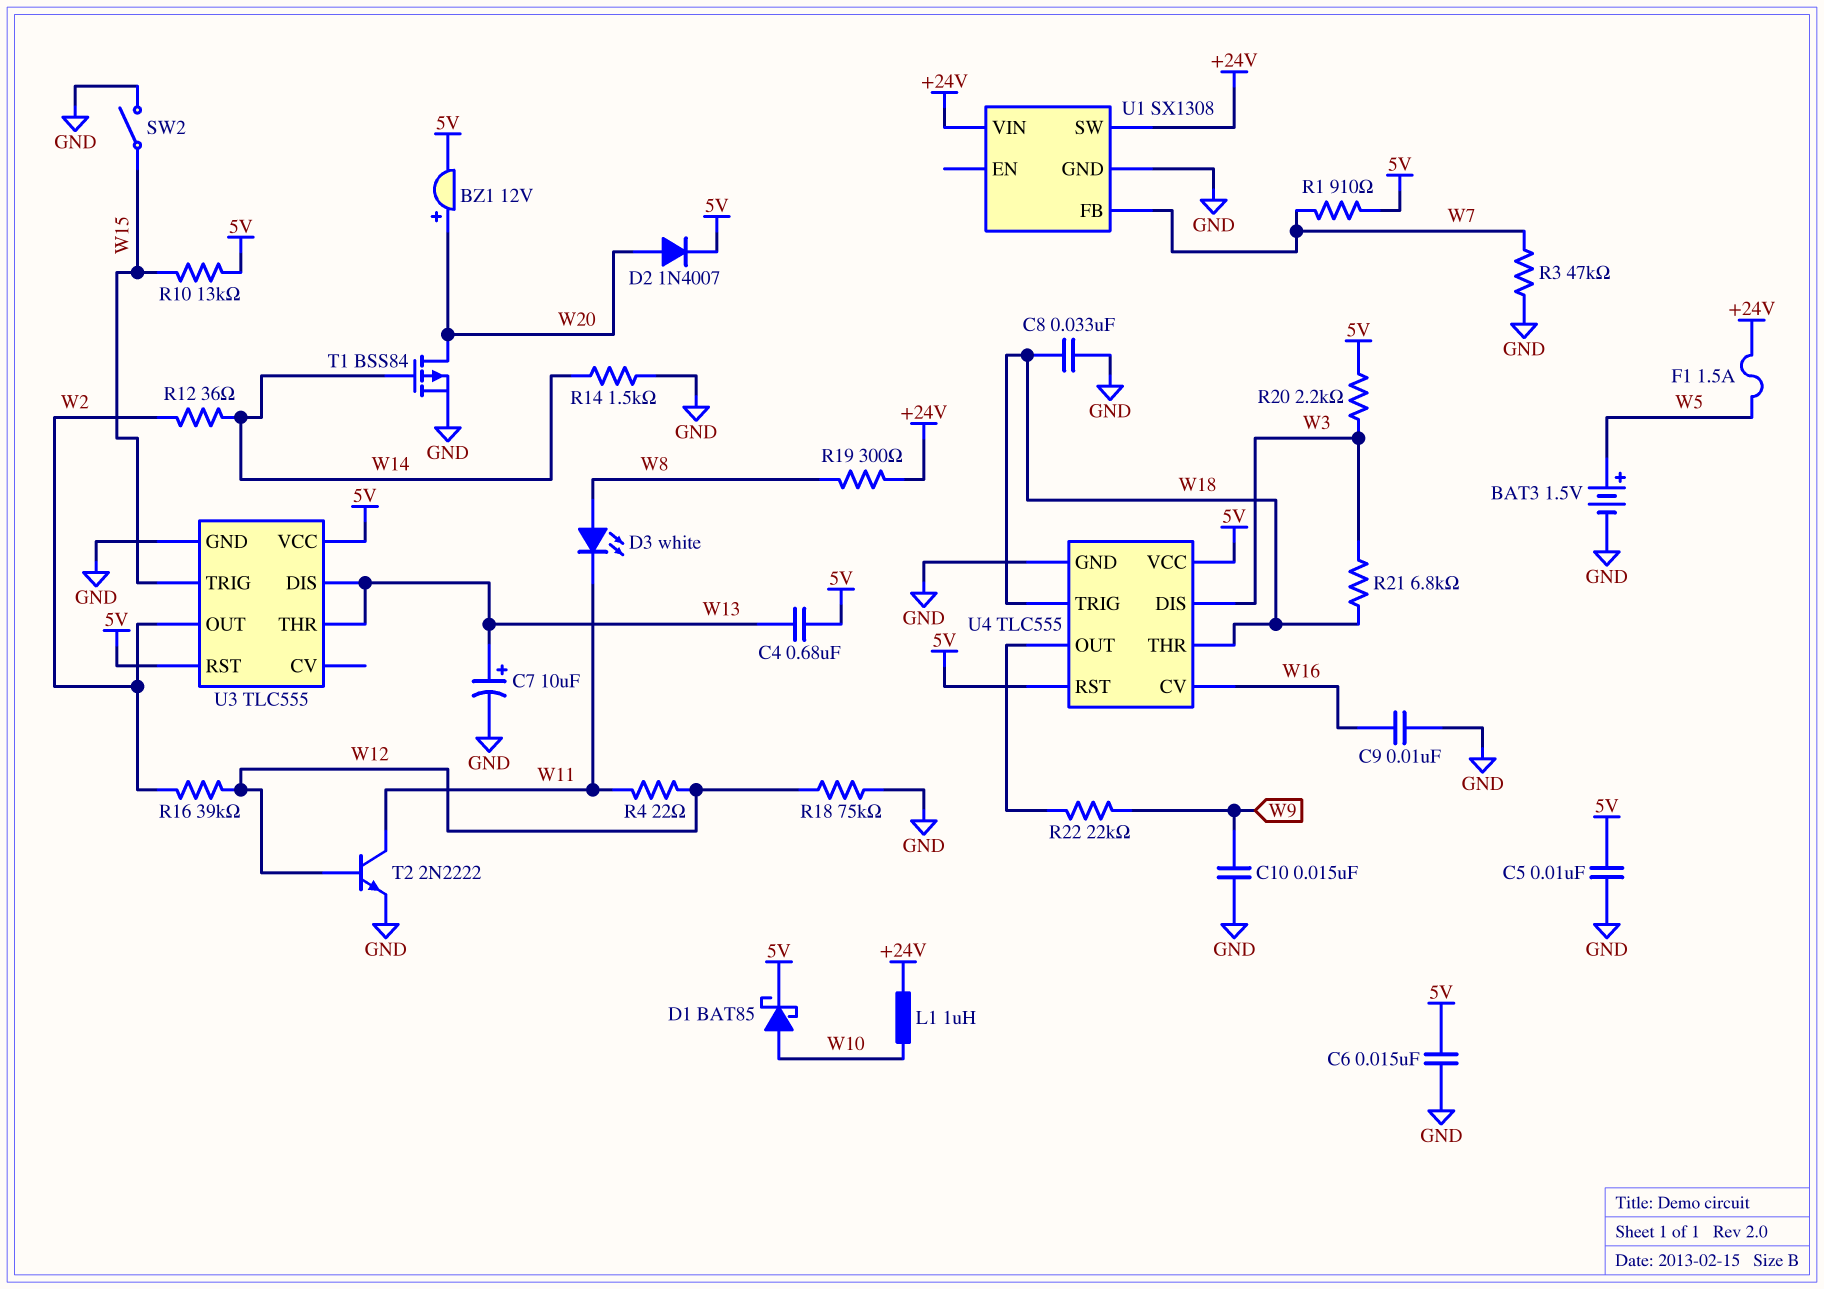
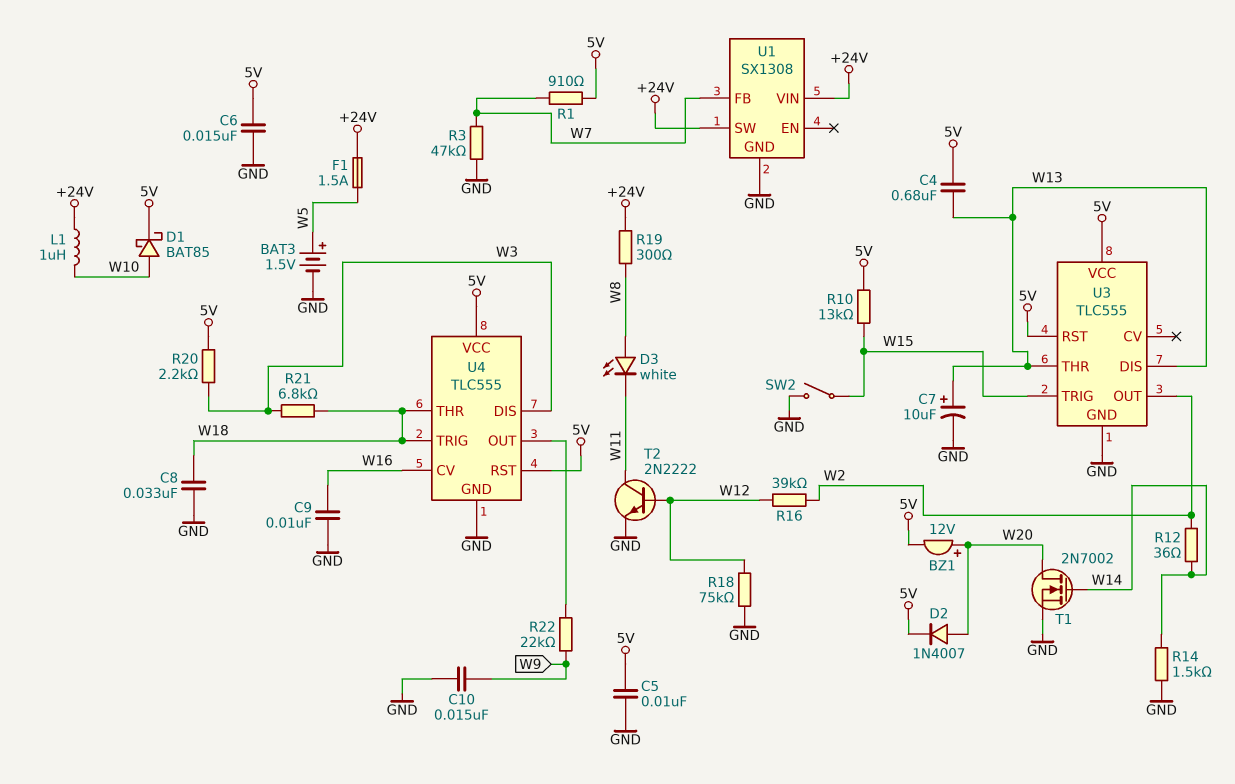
R4: 22 (W11, W12) -> none
T1: PMOS BSS84 (G W14, D W20, S GND) -> NMOS 2N7002 (G W14, D W20, S GND)

